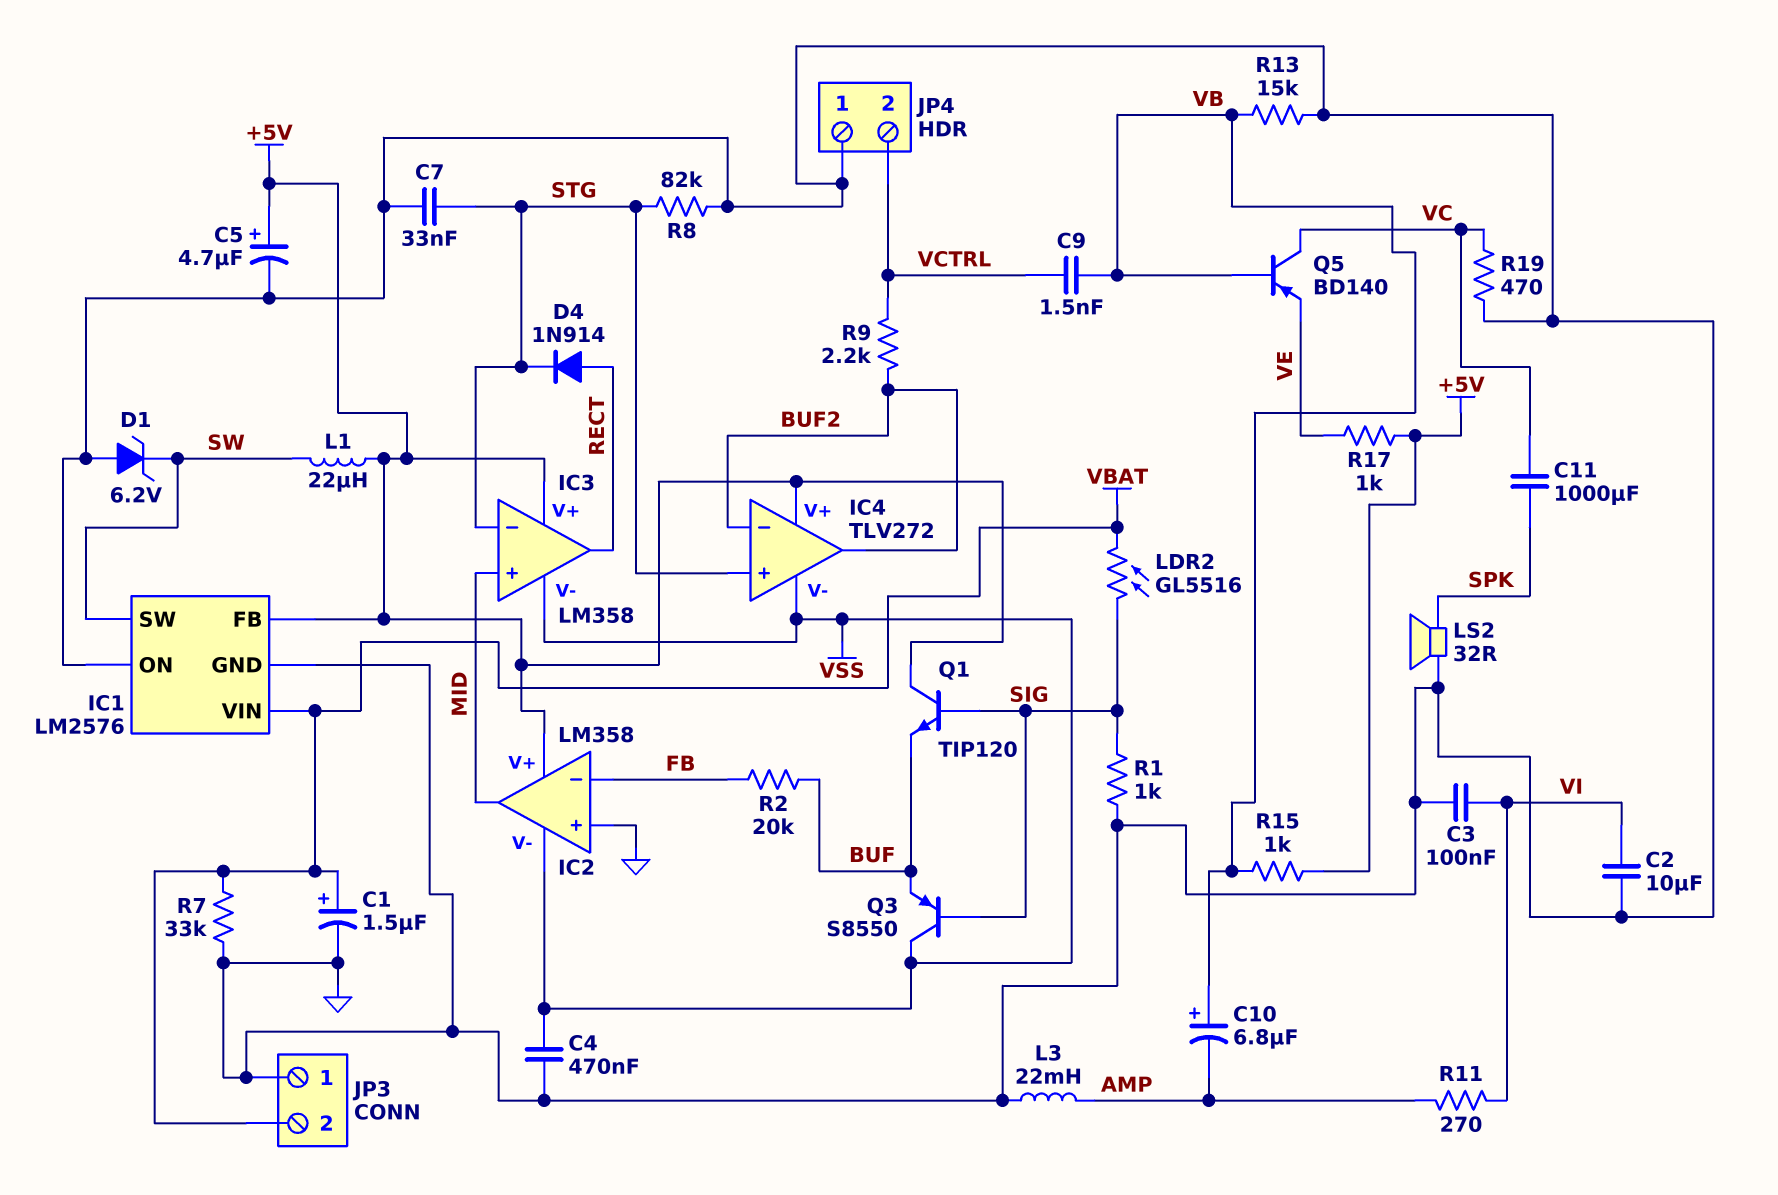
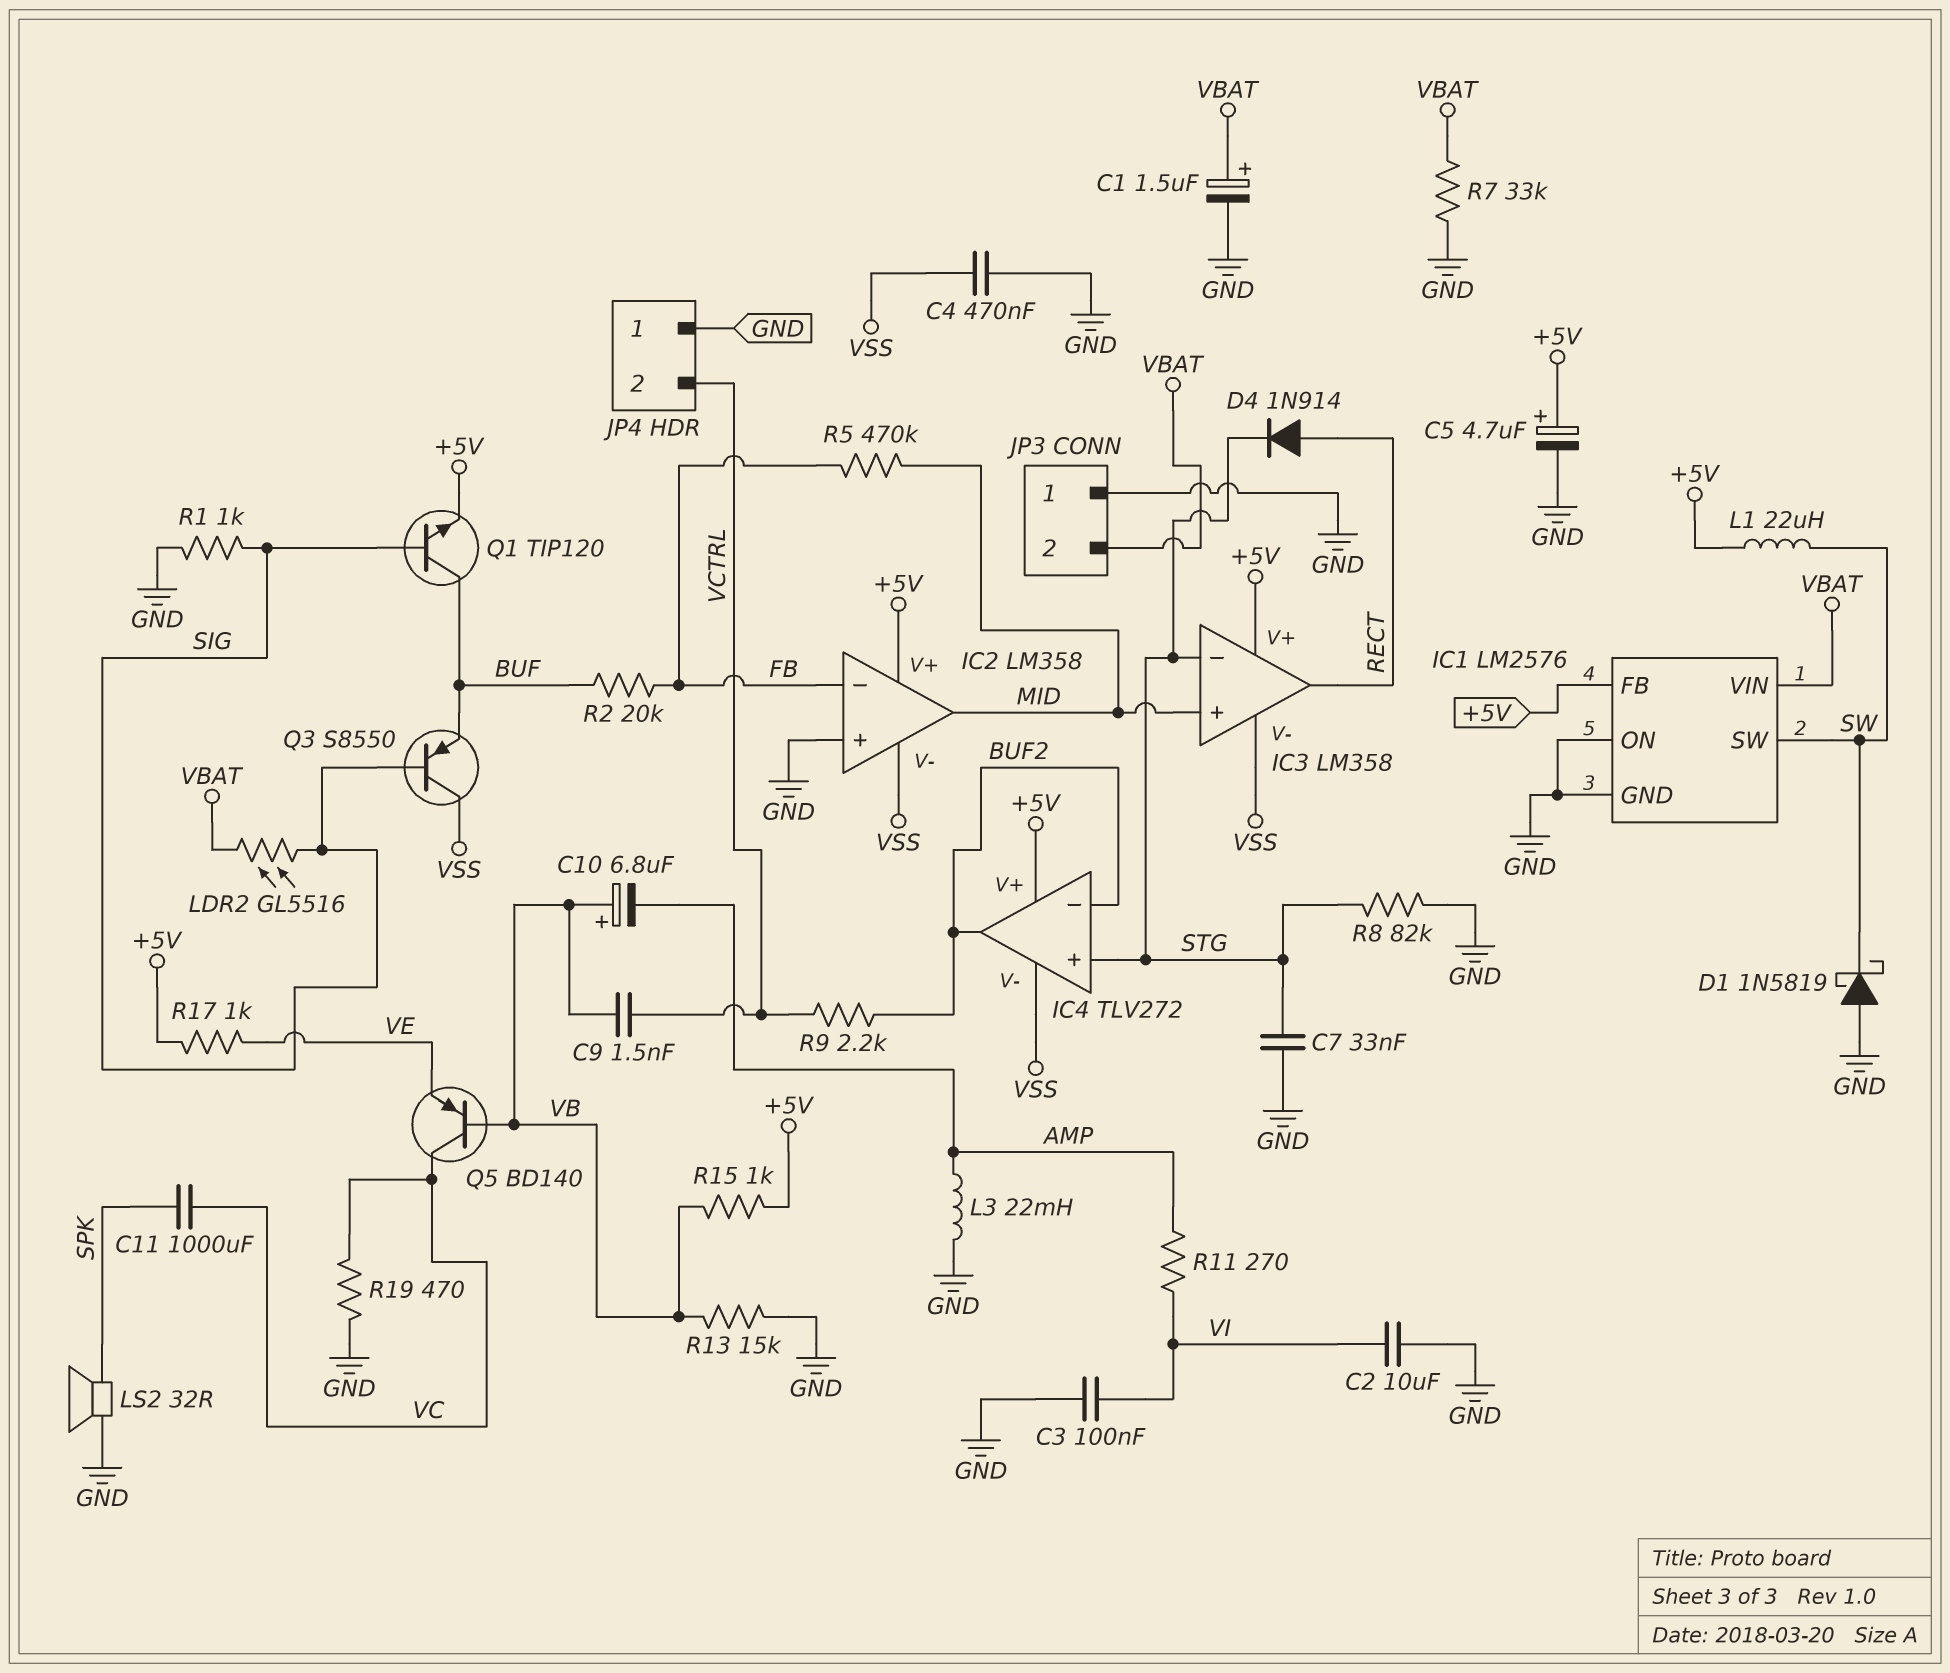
D1: zener 6.2V (A GND, K SW) -> schottky 1N5819 (A GND, K SW)
Q1: NPN TIP120 (B SIG, C +5V, E BUF) -> NPN TIP120 (B SIG, C BUF, E +5V)
R5: none -> 470k (FB, MID)

